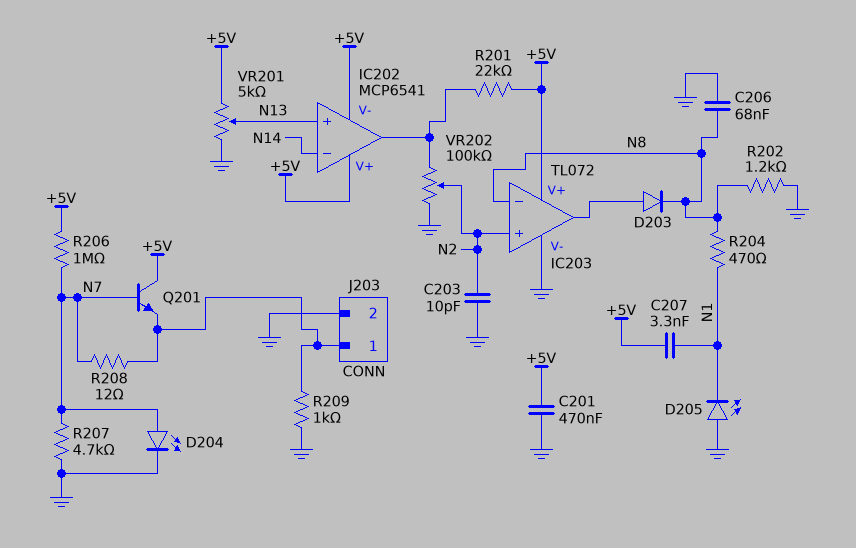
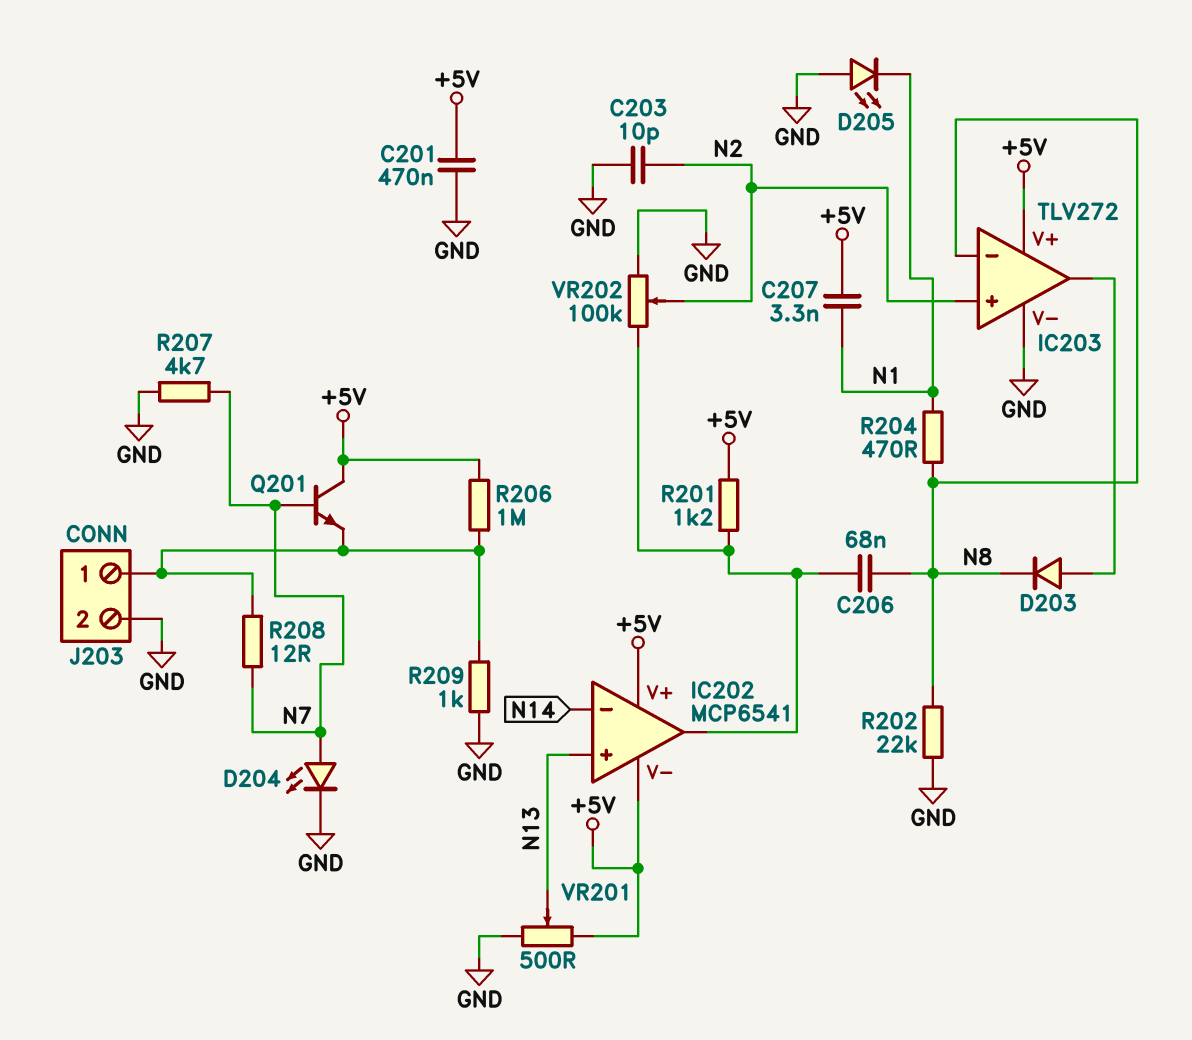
C206: 68nF (GND, N8) -> 68nF (IC202/out, N8)
IC203: TL072 -> TLV272
R201: 22k (+5V, IC202/out) -> 1.2k (+5V, IC202/out)
R202: 1.2k (GND, N8) -> 22k (GND, N8)
R206: 1M (+5V, N7) -> 1M (+5V, J203/1)
VR201: 5k (+5V, GND, wiper N13) -> 500 (+5V, GND, wiper N13)

